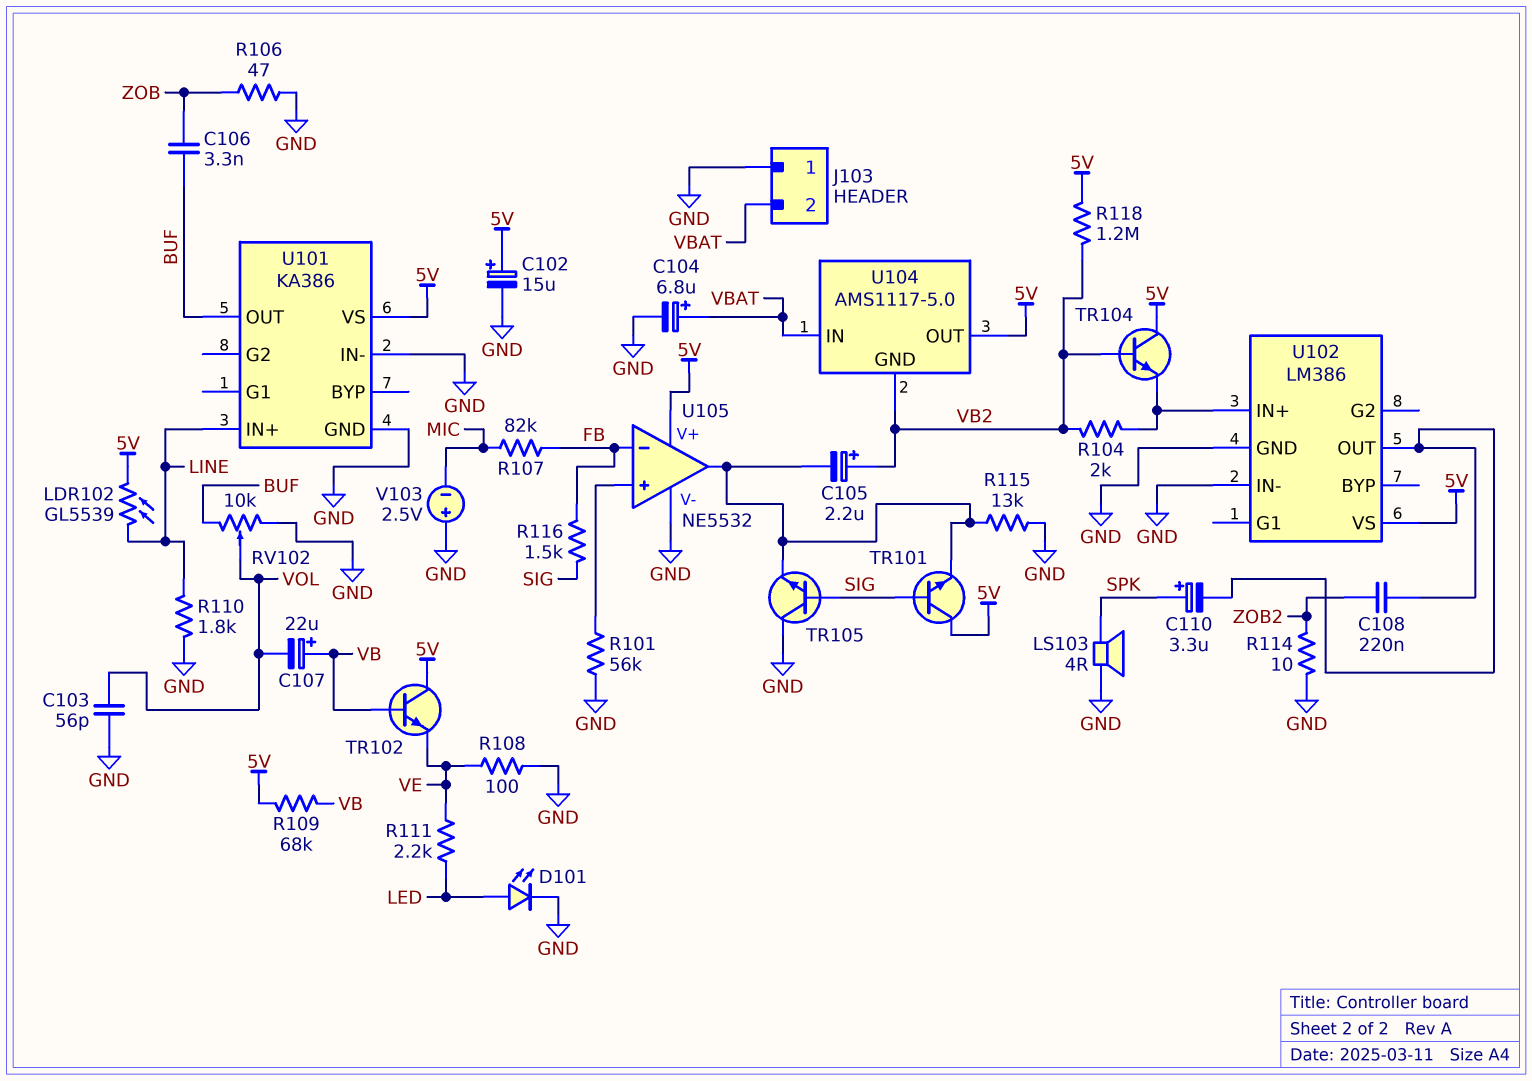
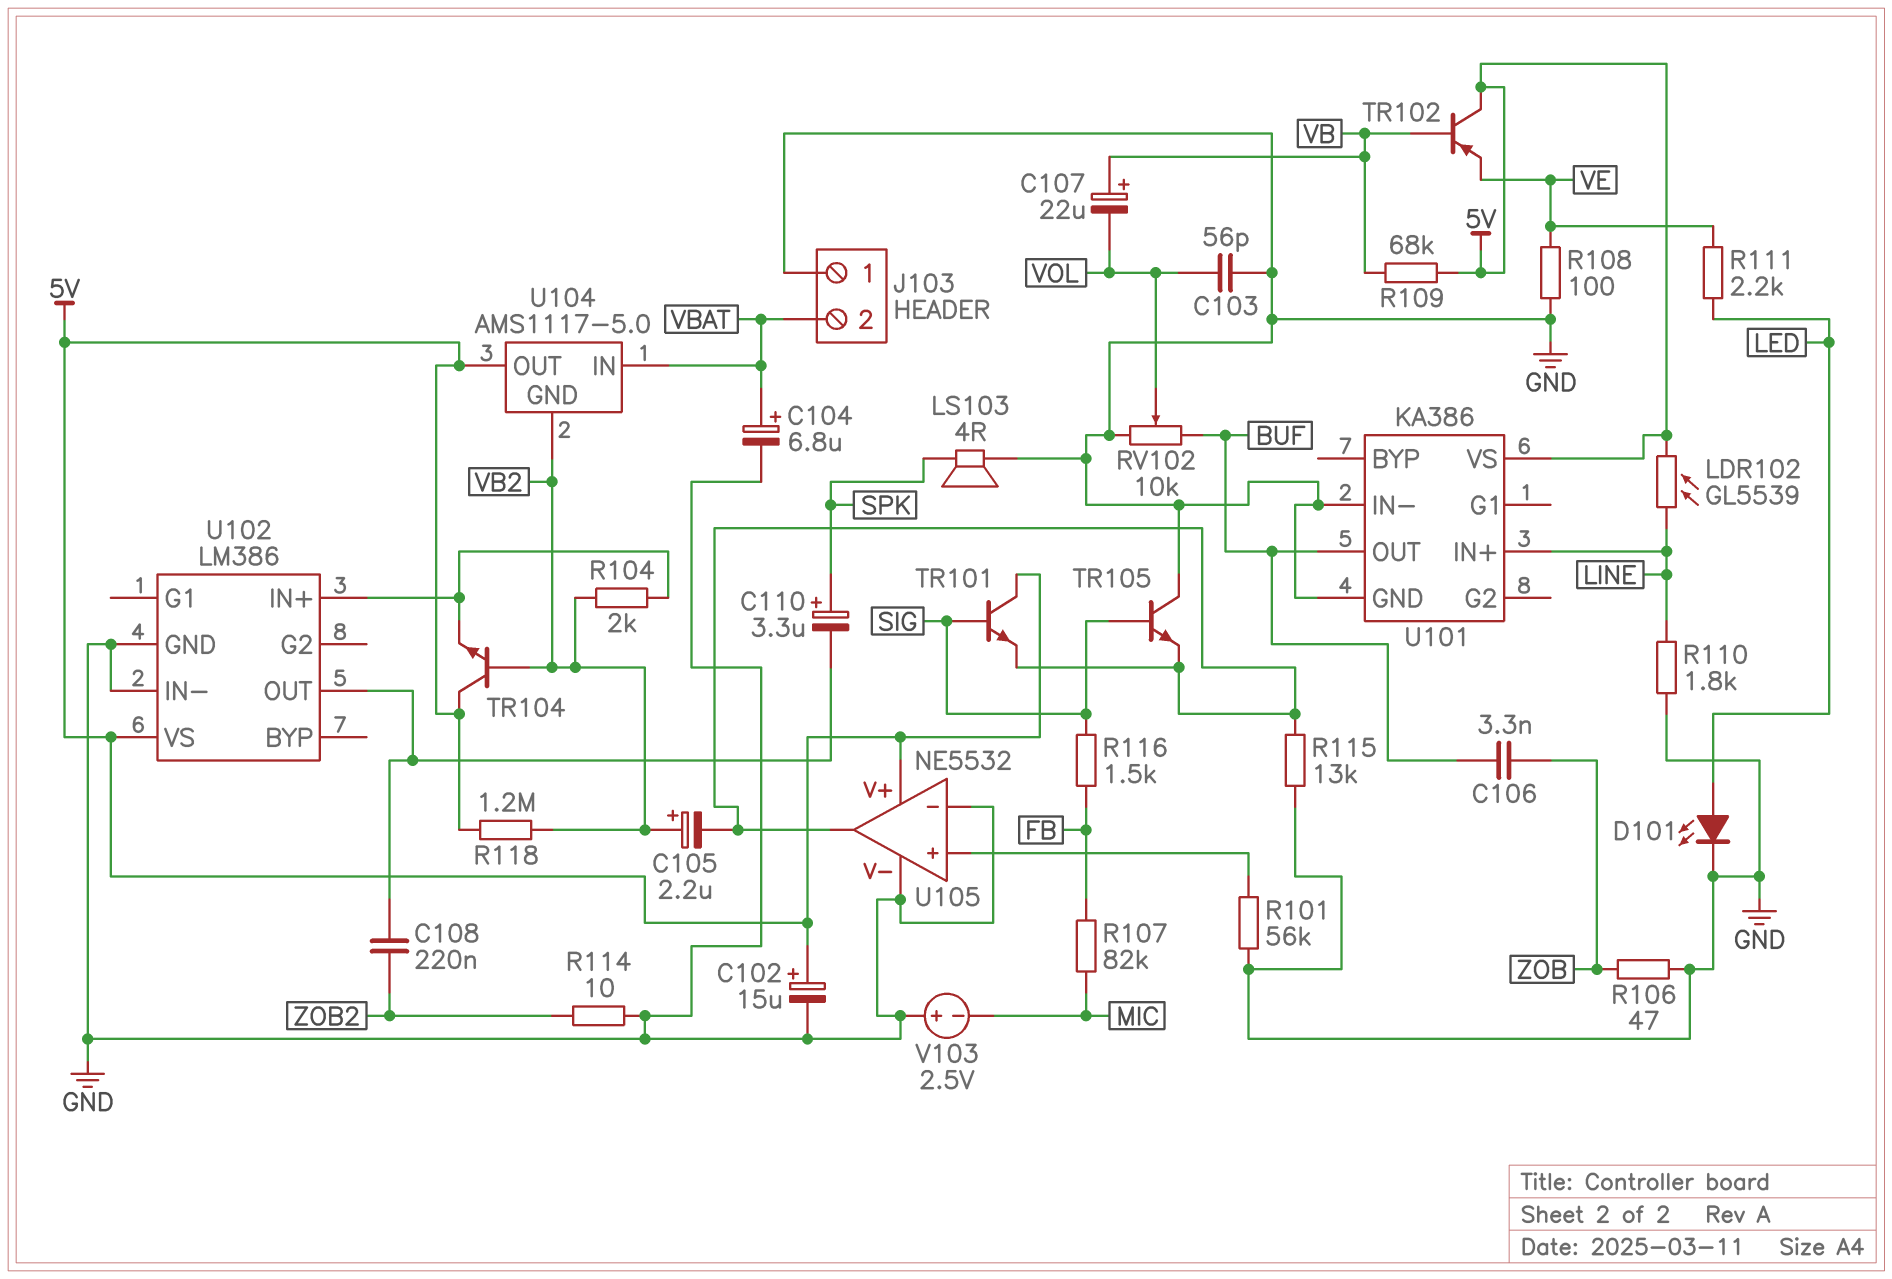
TR102: NPN (B VB, C 5V, E VE) -> PNP (B VB, C 5V, E VE)
U105 pin in-: FB -> GND

